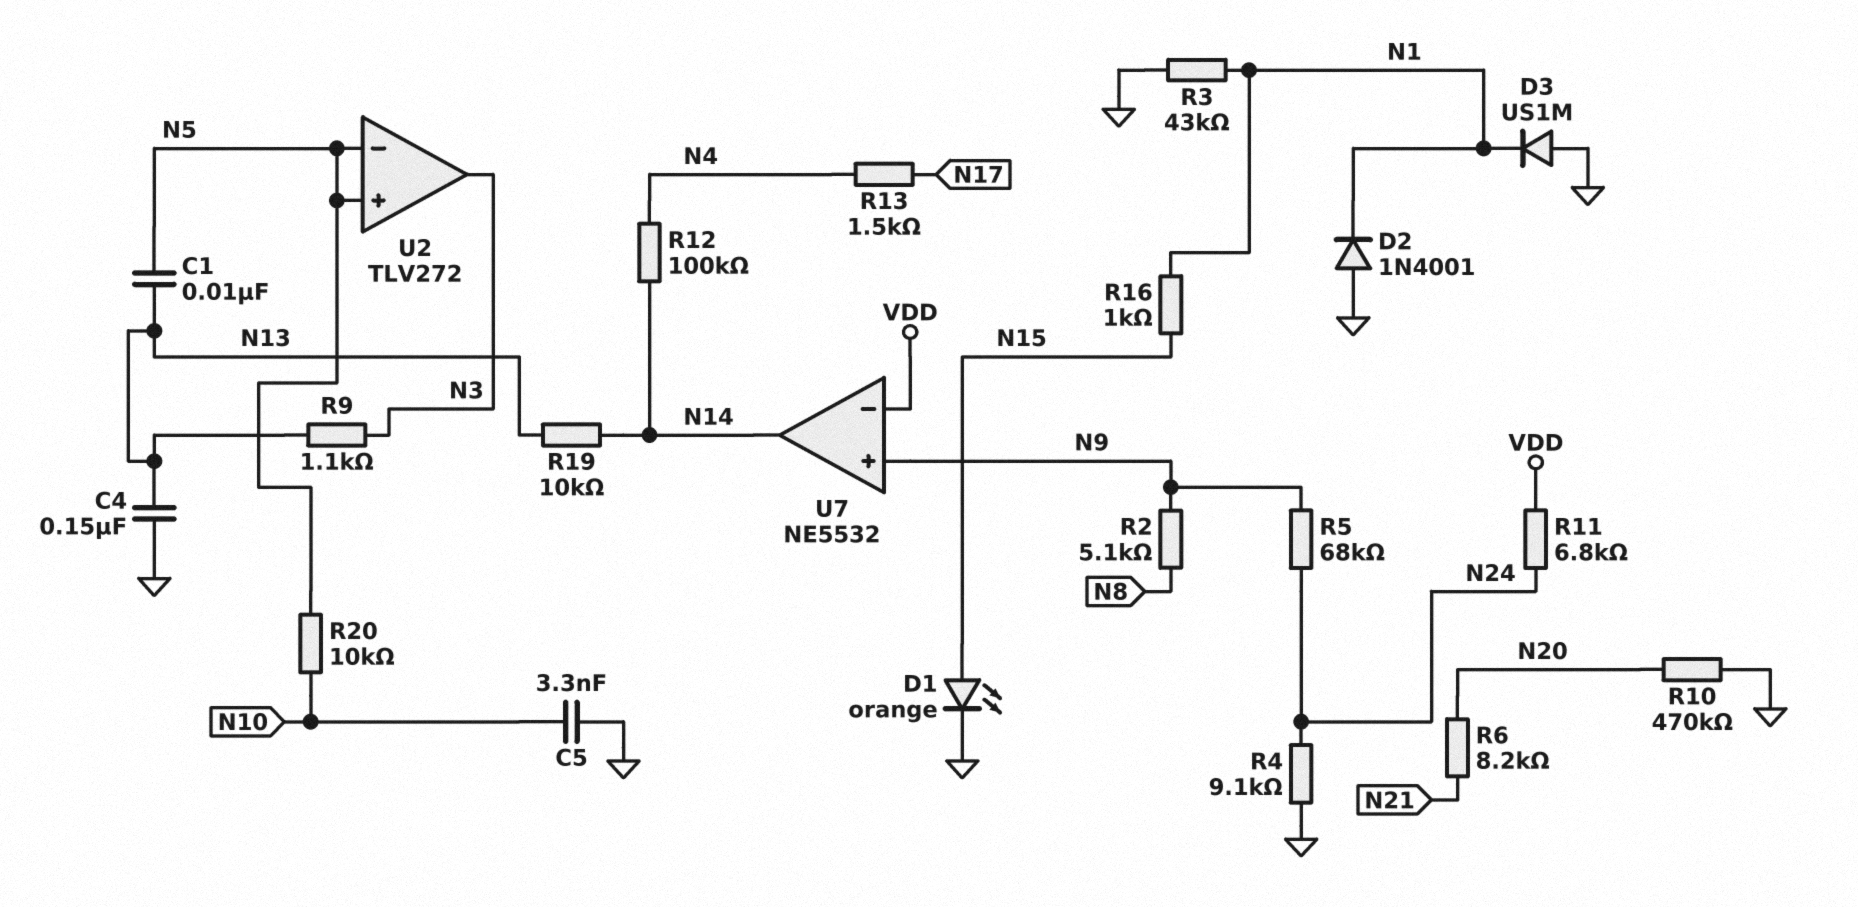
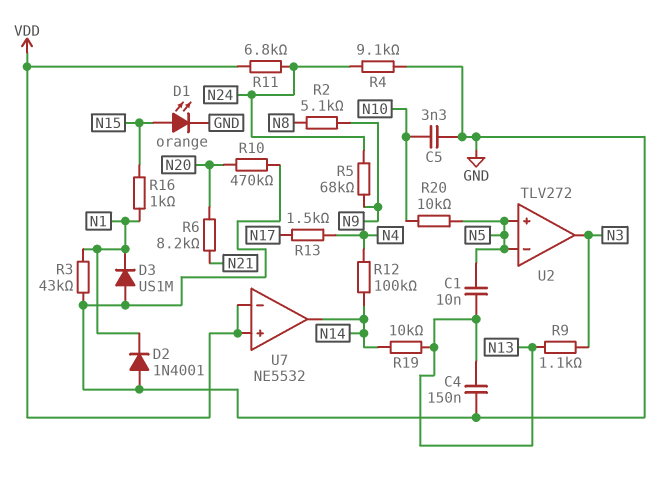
U7 pin in+: N9 -> VDD

